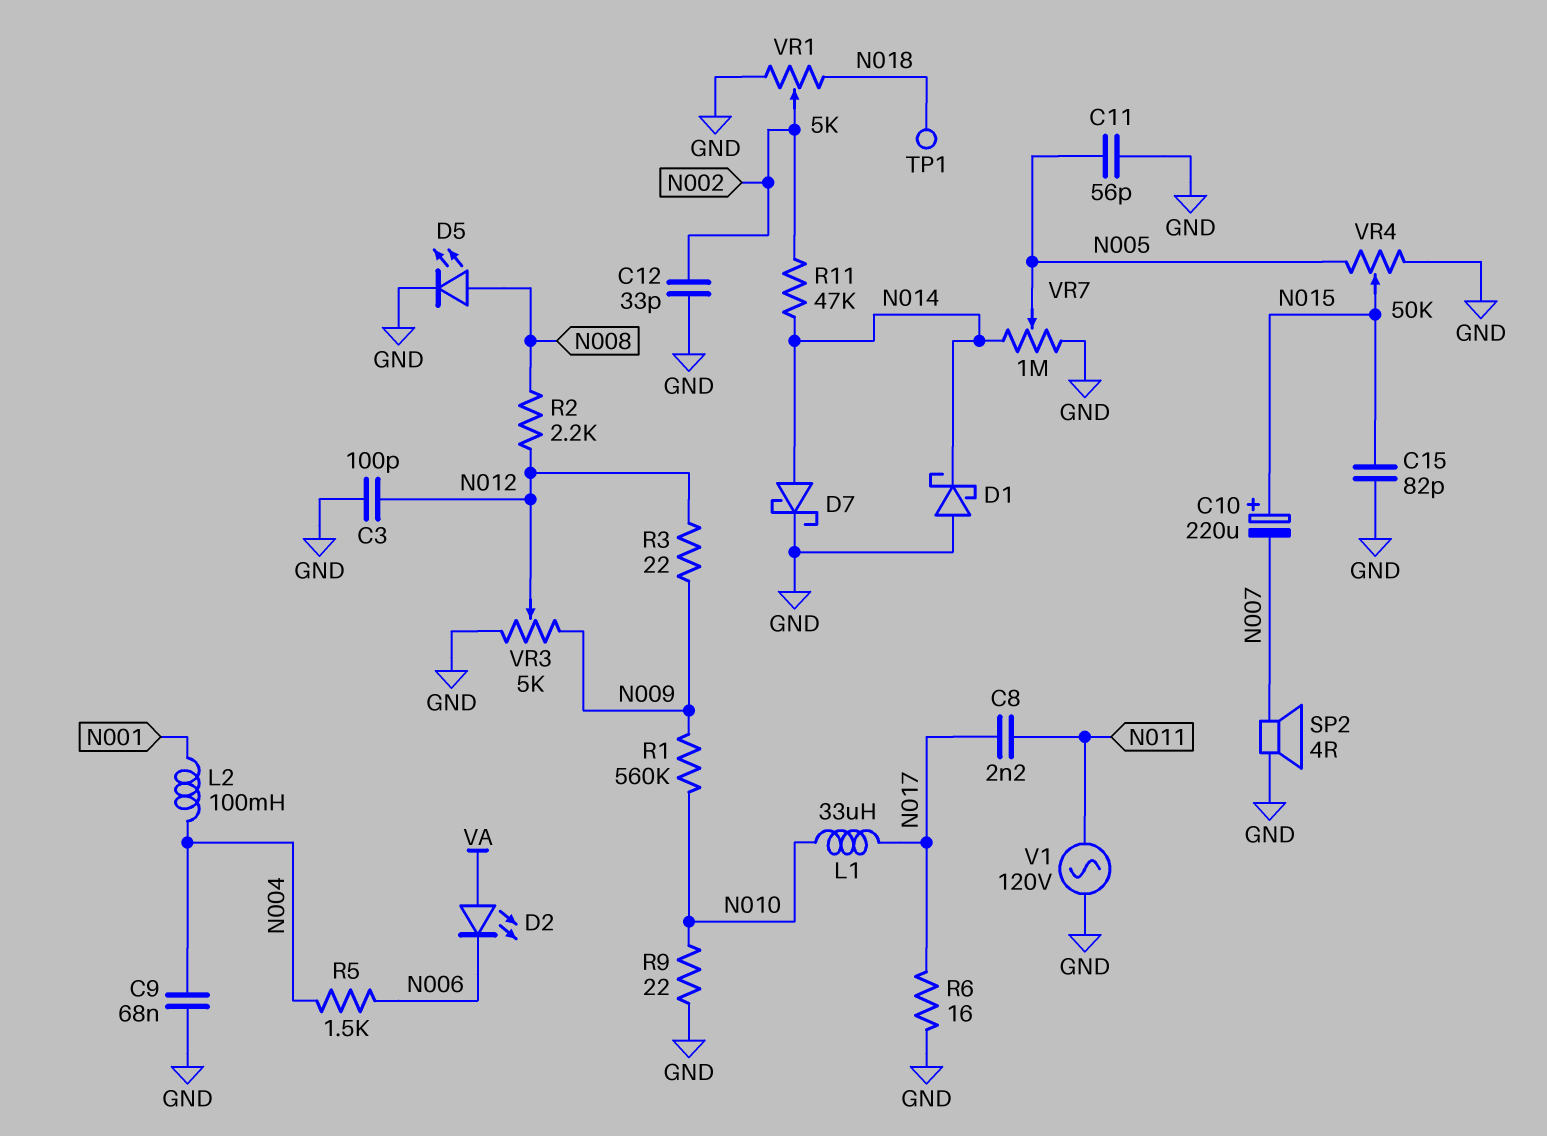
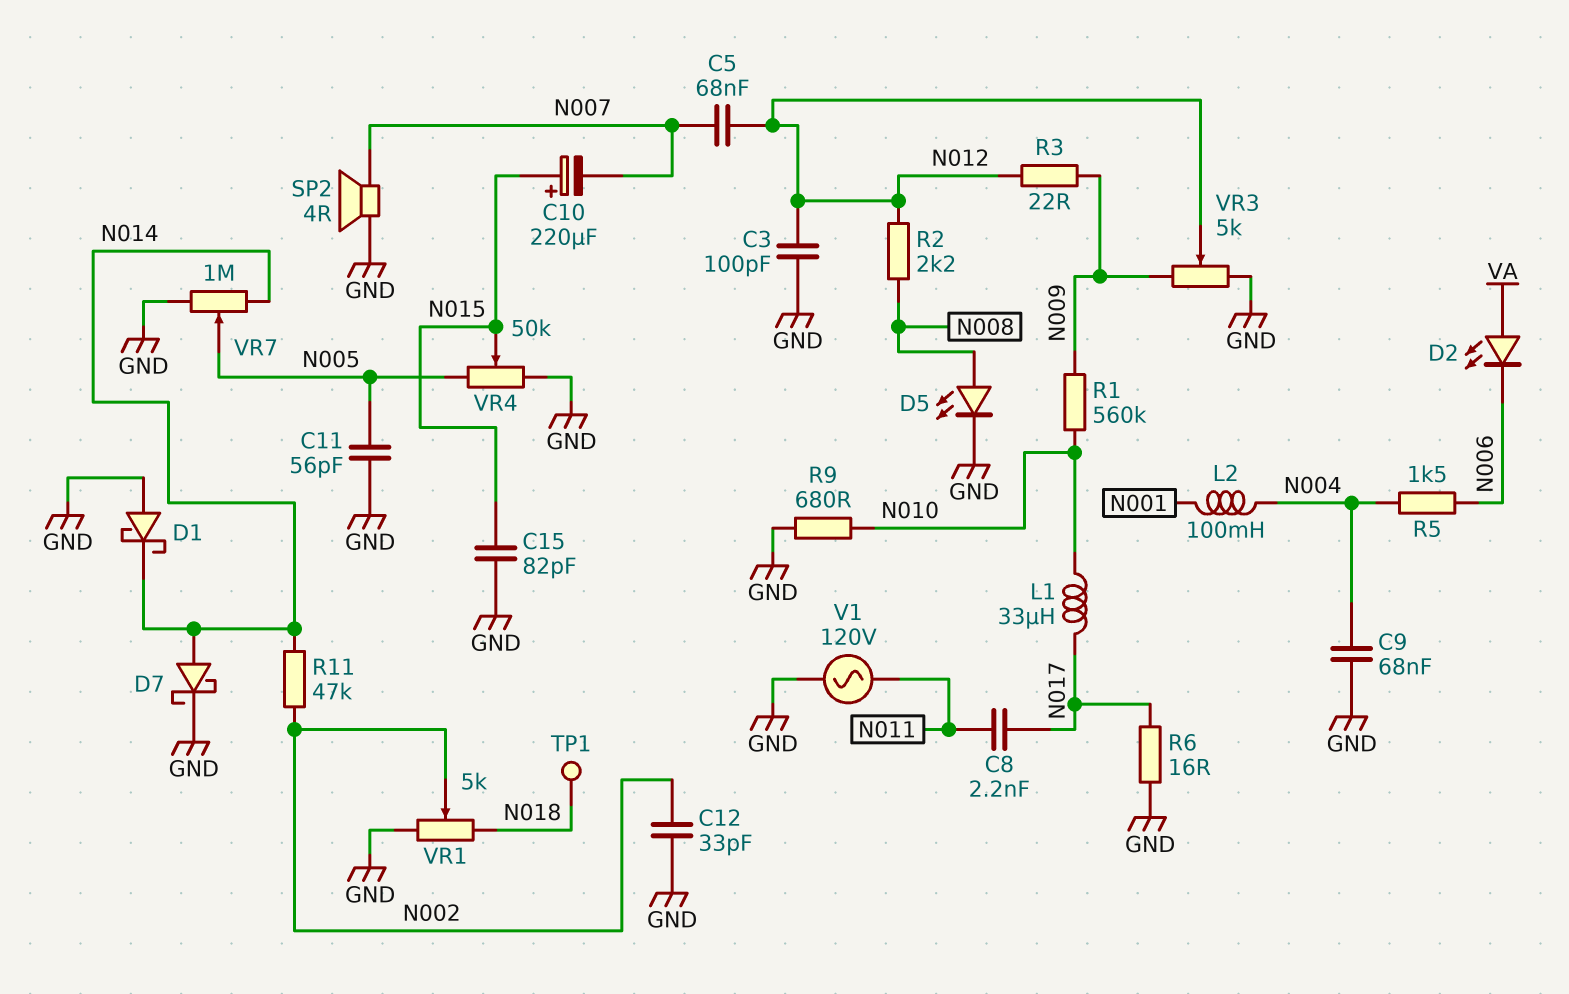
C5: none -> 68nF (N007, N012)
R9: 22 (GND, N010) -> 680 (GND, N010)

